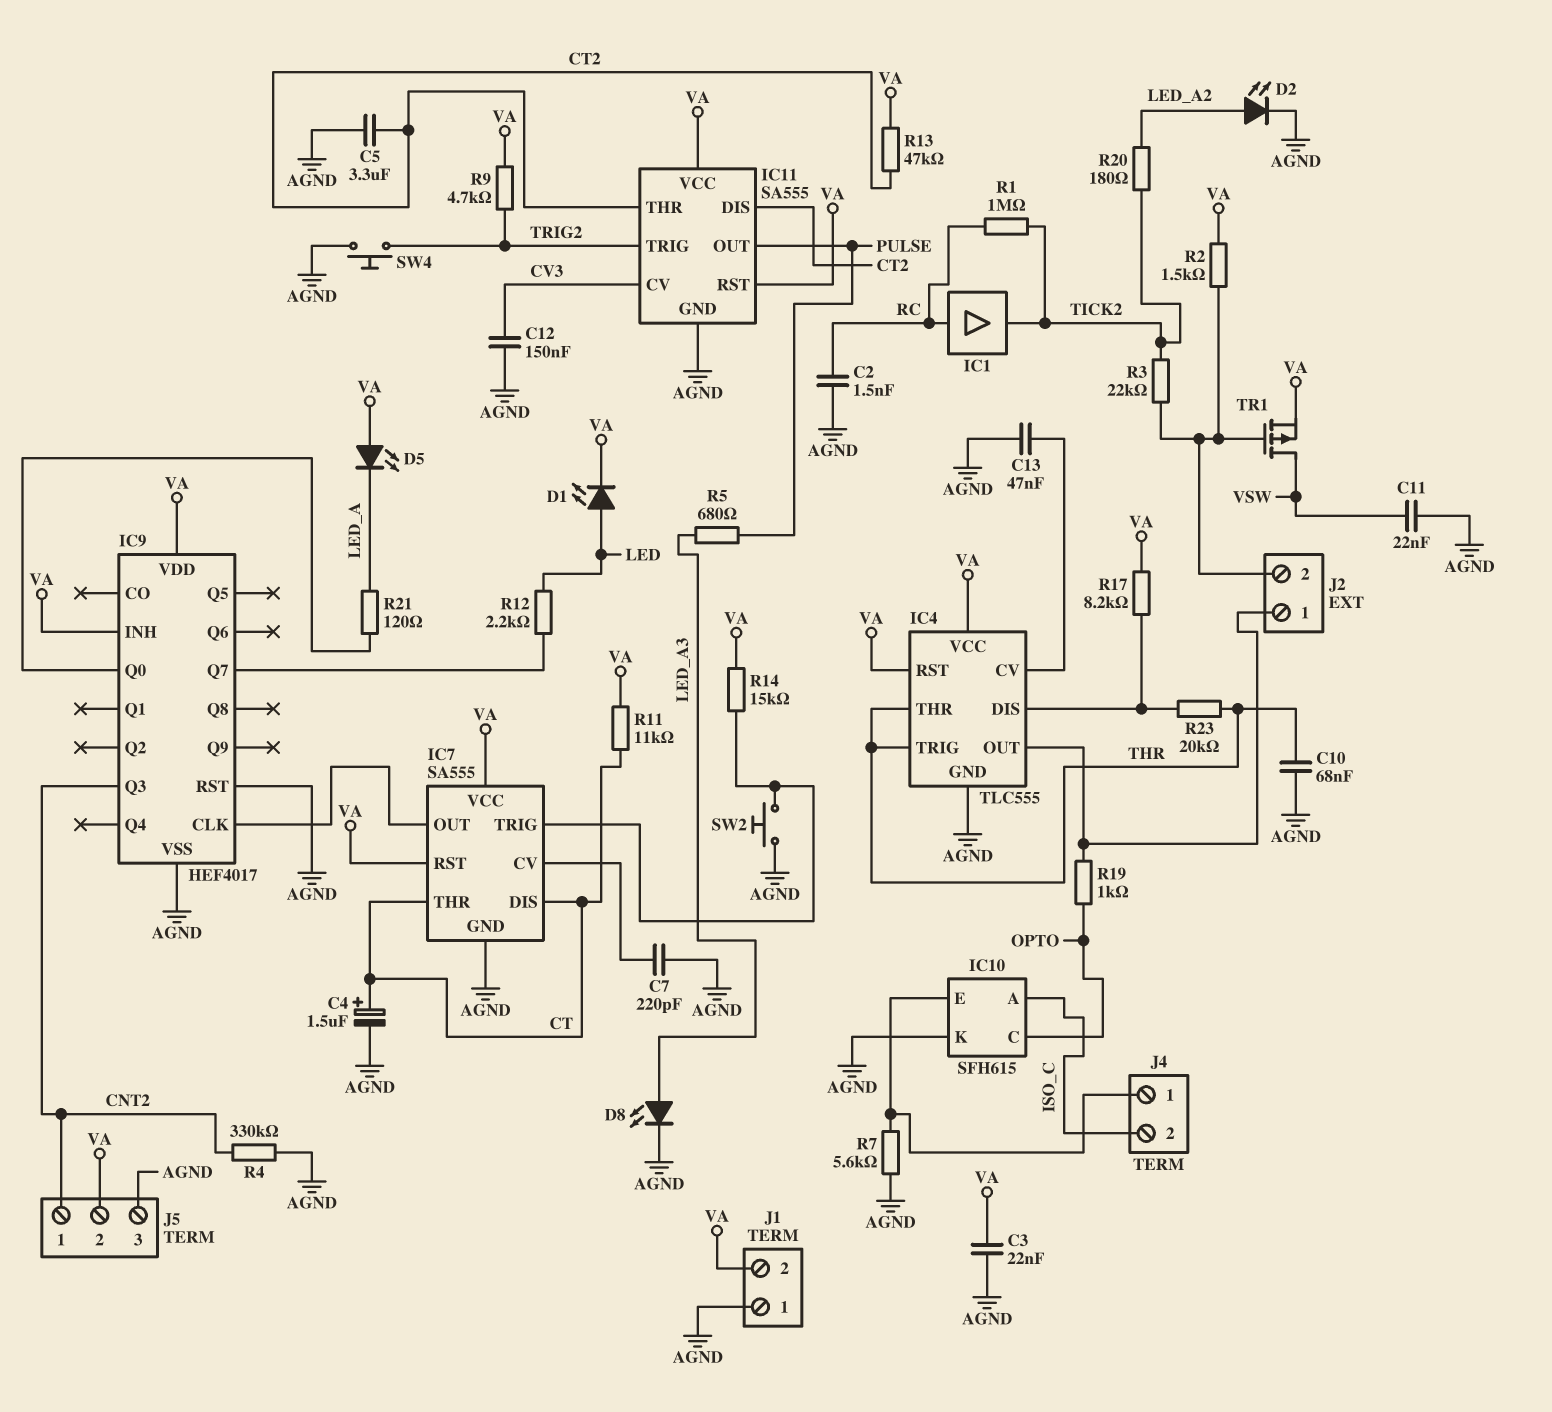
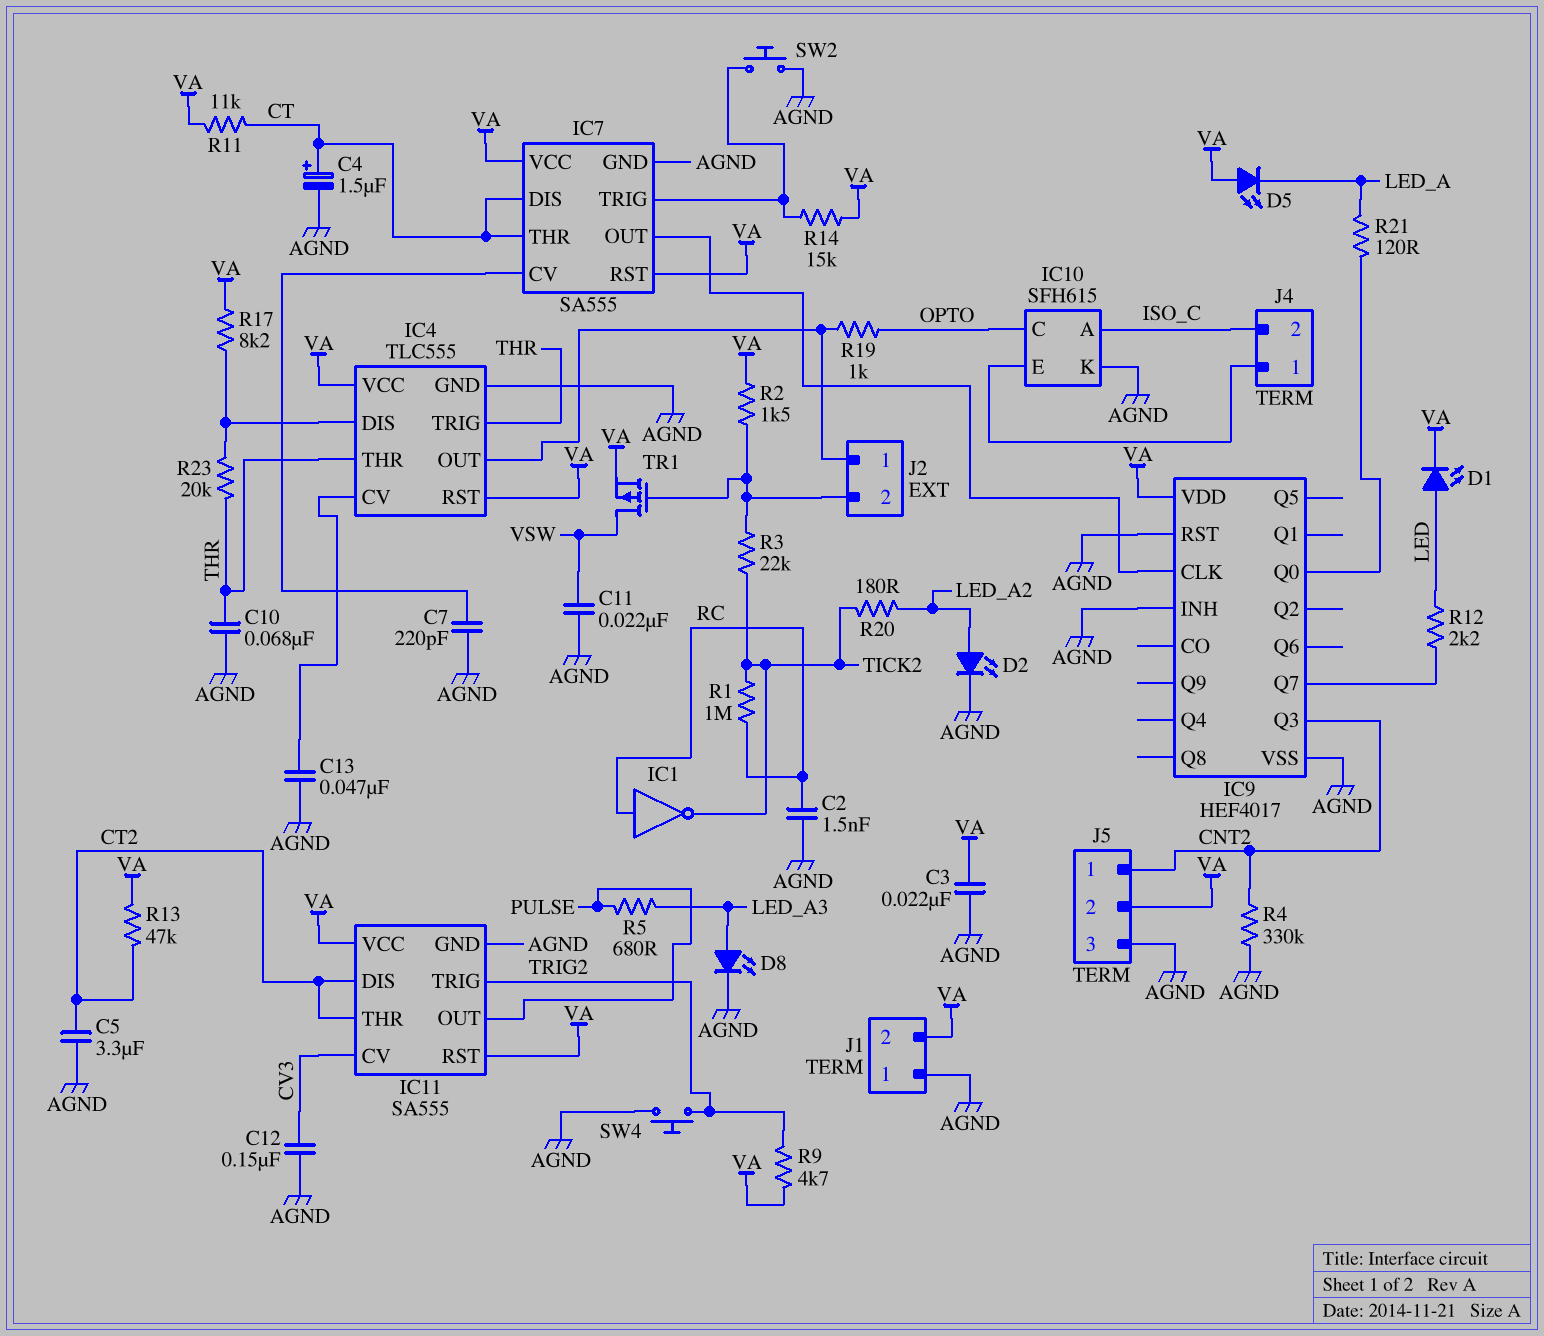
IC1: buffer (in RC, out TICK2) -> NOT (in RC, out TICK2)
IC9 pin INH: VA -> AGND
R7: 5.6k (AGND, IC10/E) -> none

